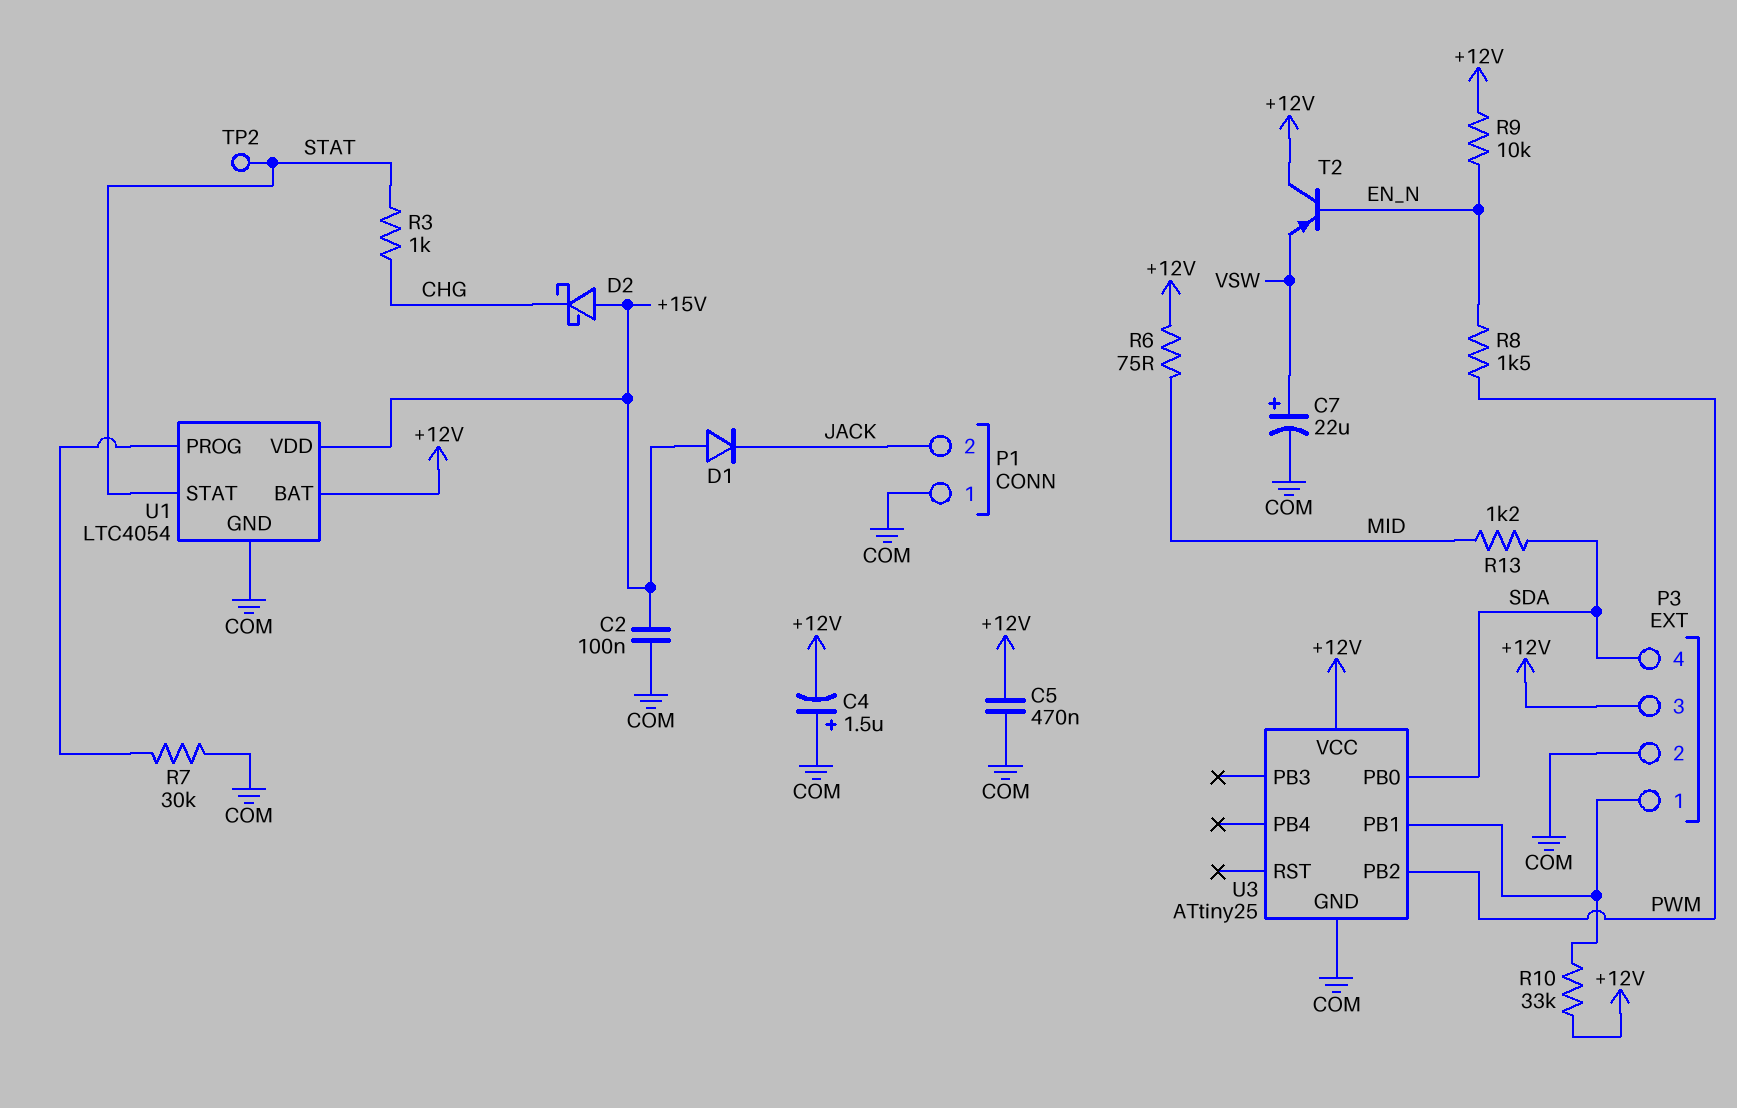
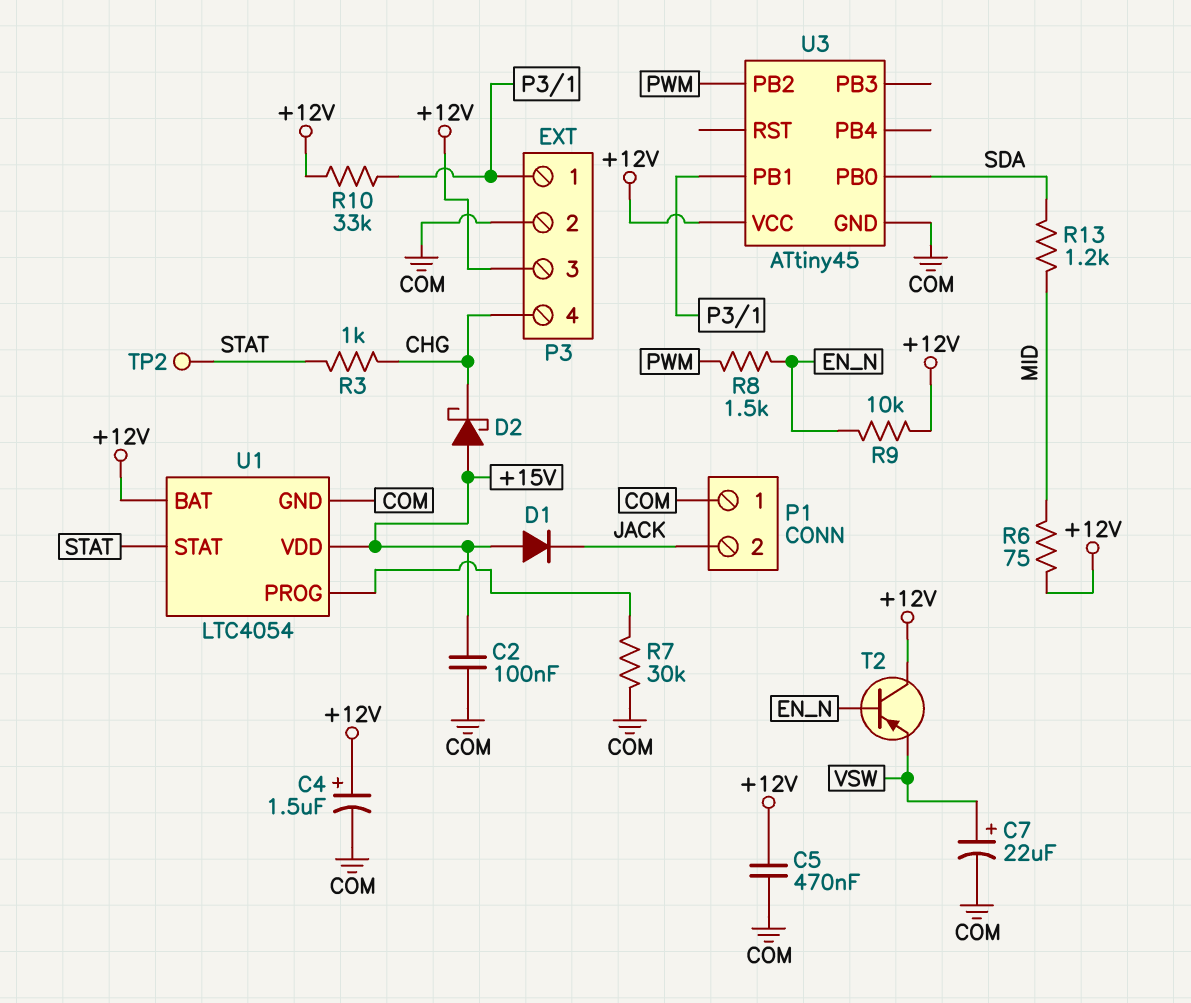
C4: 1.5uF (plus COM, minus +12V) -> 1.5uF (plus +12V, minus COM)
P3 pin 4: SDA -> CHG
U3: ATtiny25 -> ATtiny45

